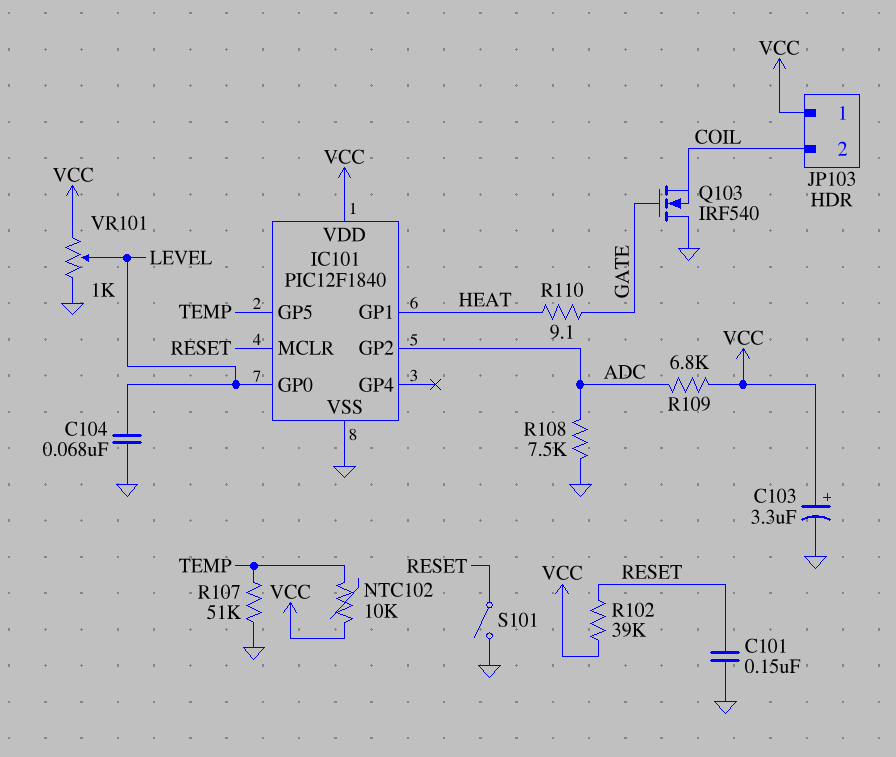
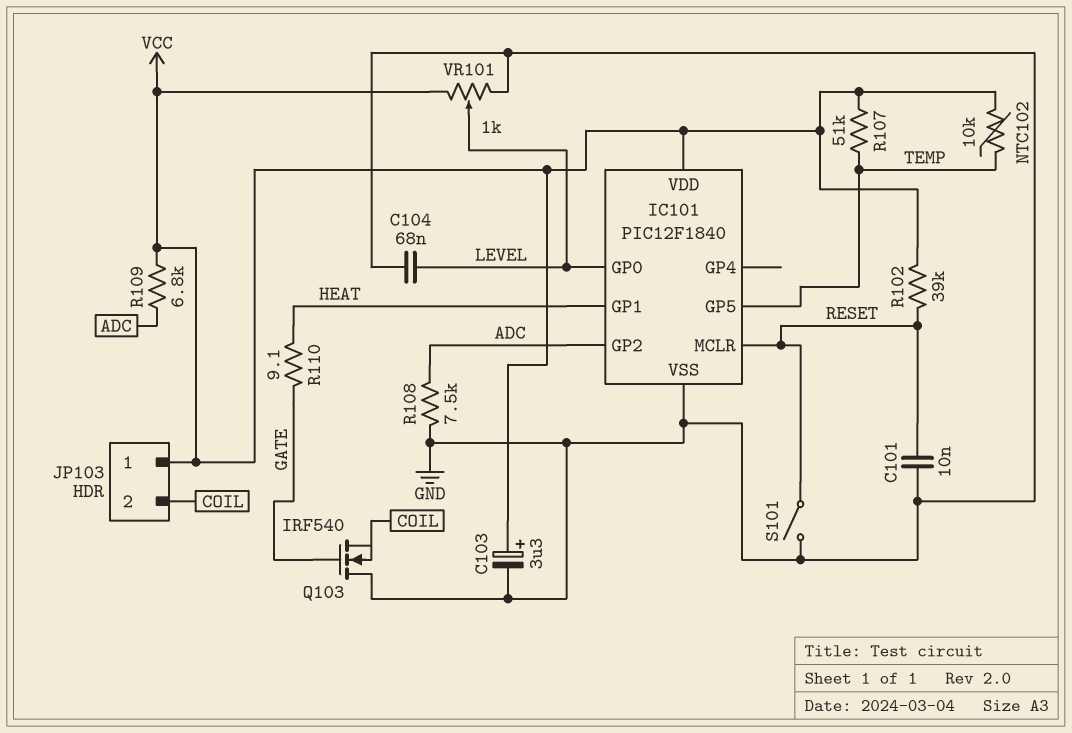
C101: 150nF (GND, RESET) -> 10nF (GND, RESET)
R107: 51k (GND, TEMP) -> 51k (TEMP, VCC)

